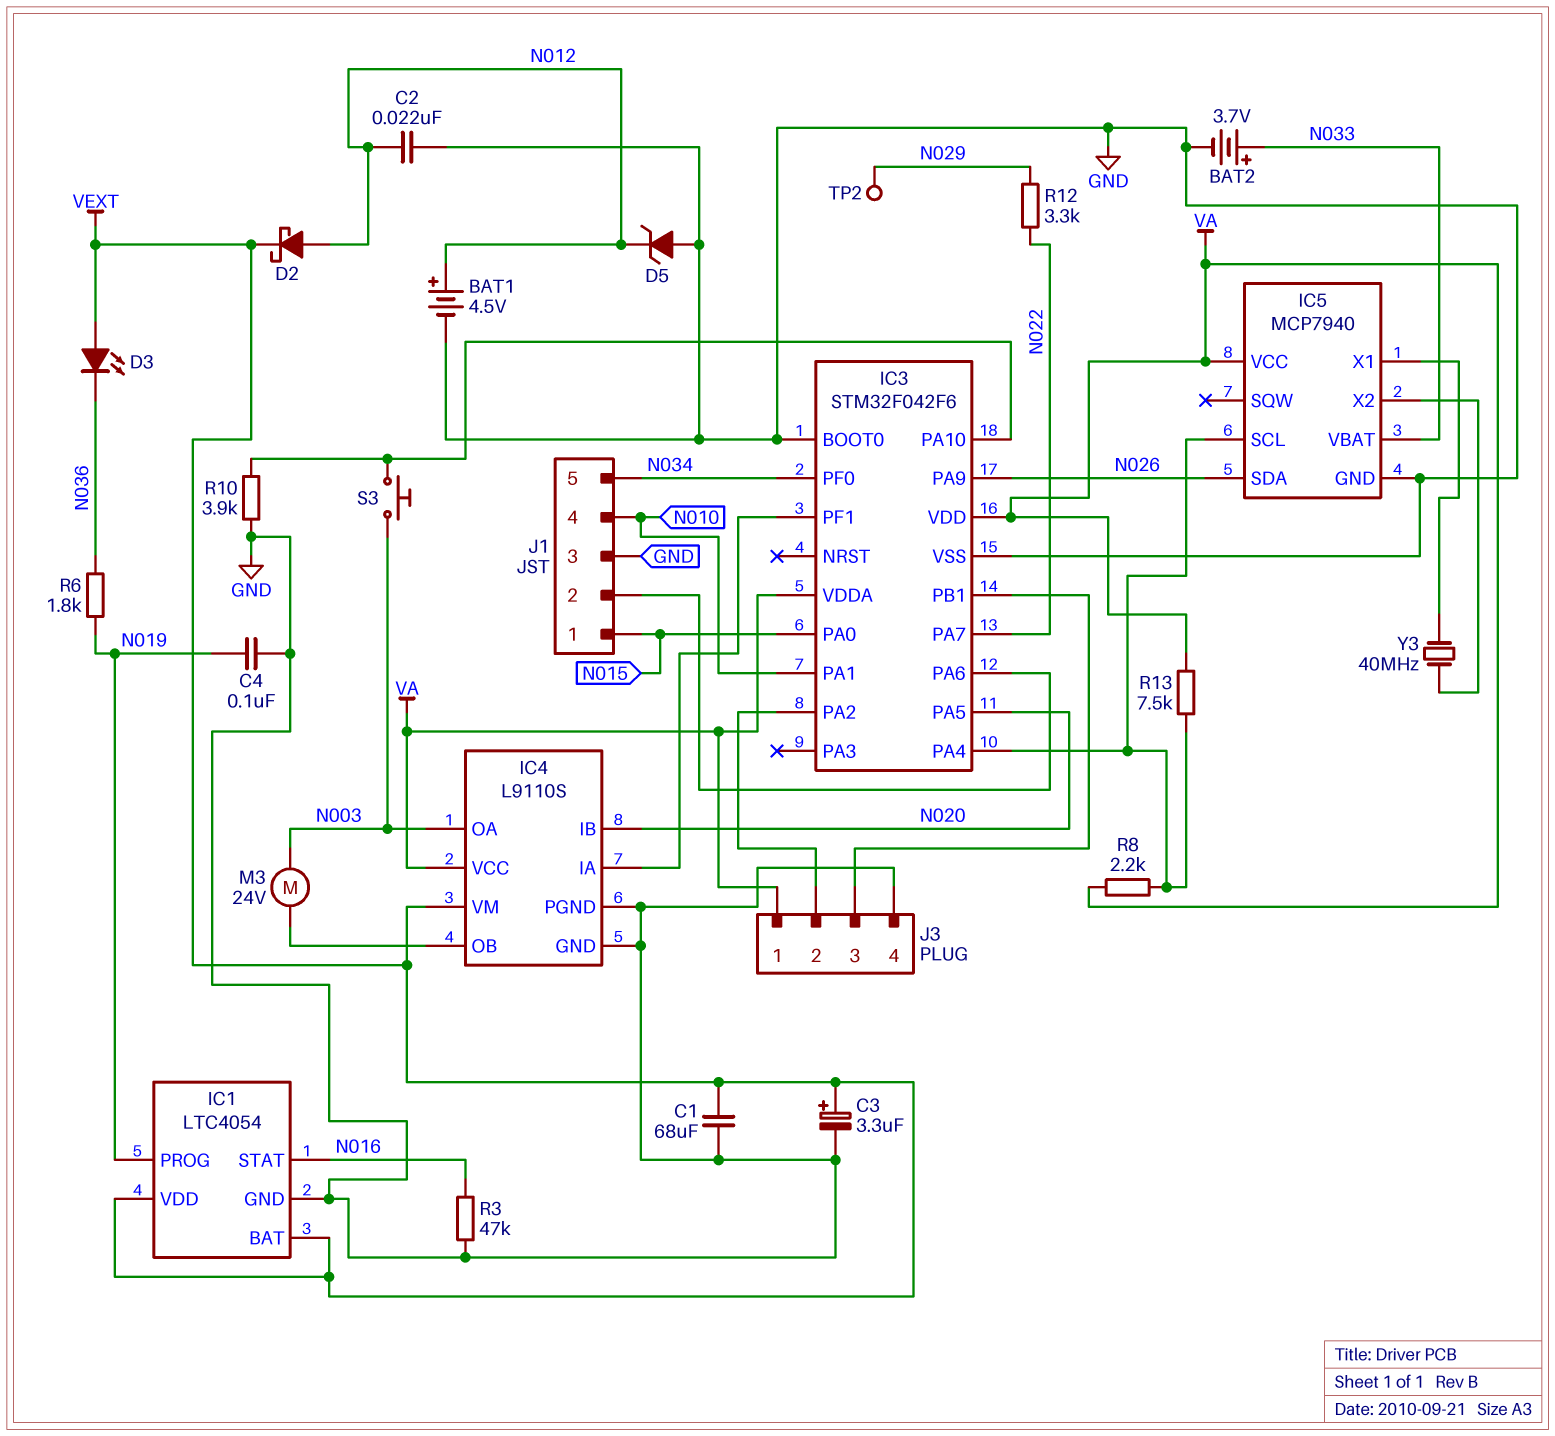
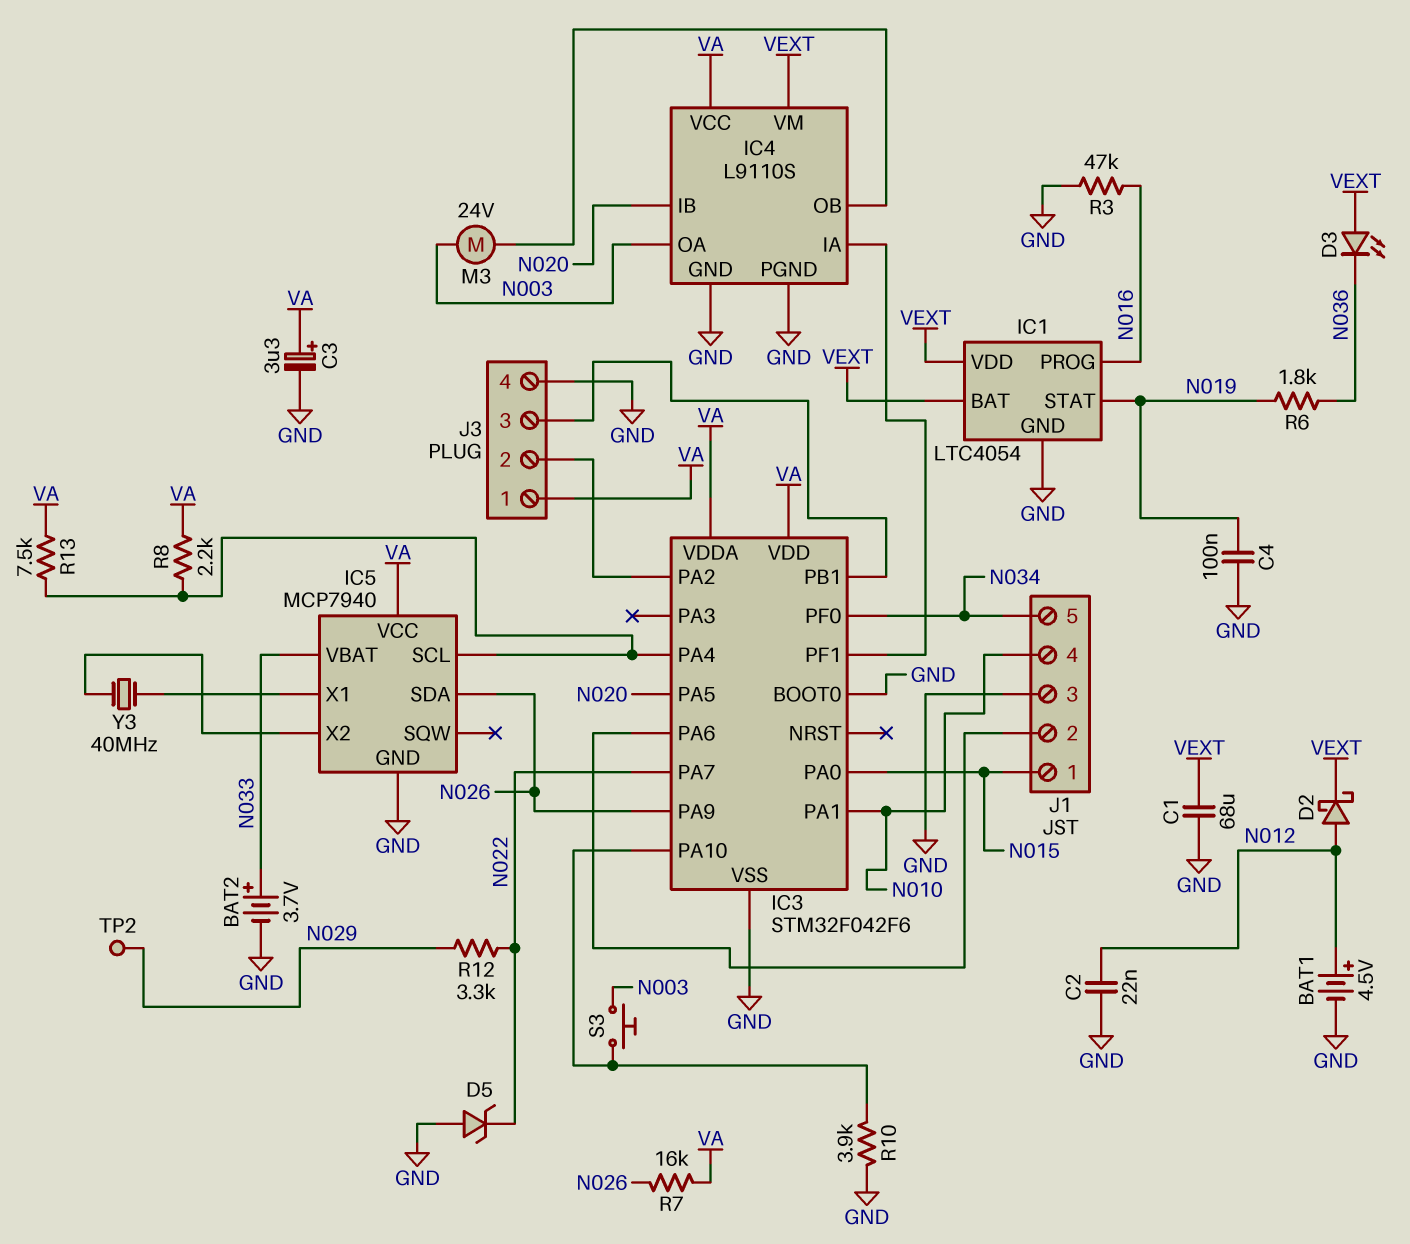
C3: 3.3uF (plus VEXT, minus GND) -> 3.3uF (plus VA, minus GND)
D5: zener (A GND, K N012) -> zener (A GND, K N022)
IC1 pin PROG: N019 -> N016
IC1 pin STAT: N016 -> N019
R7: none -> 16k (N026, VA)

